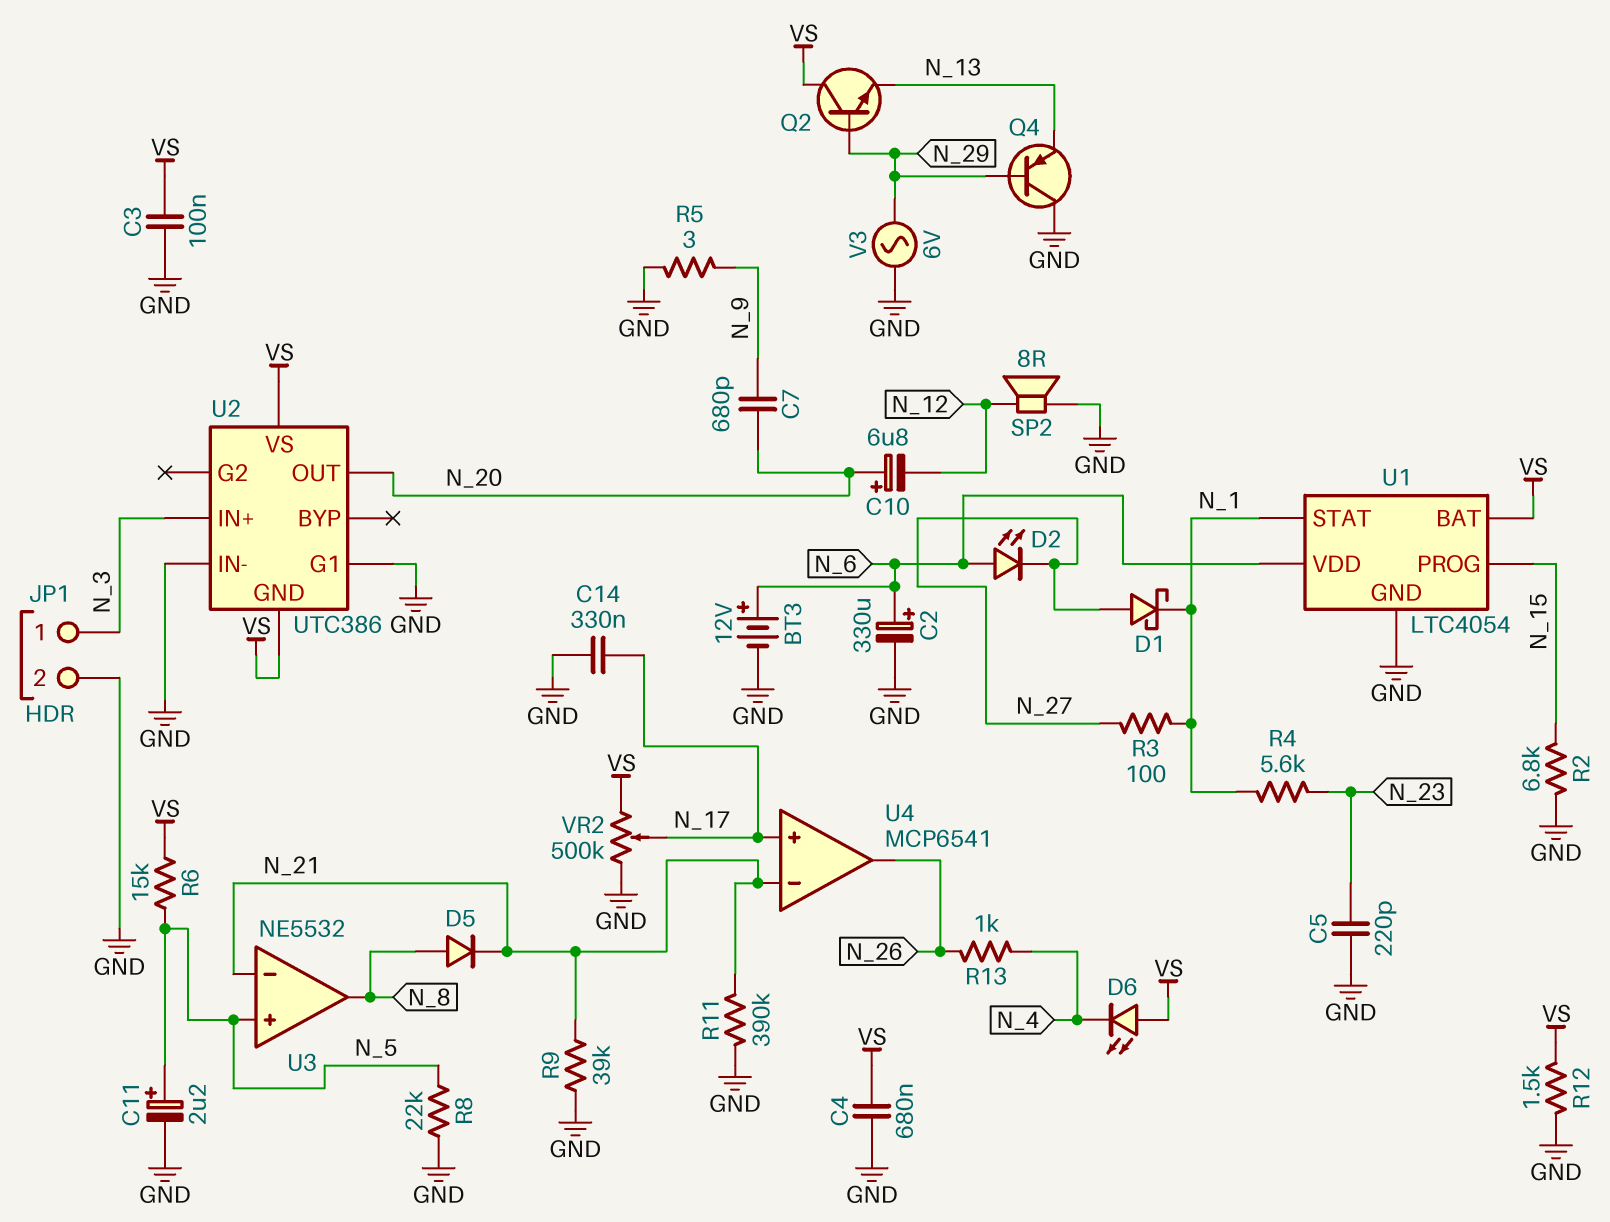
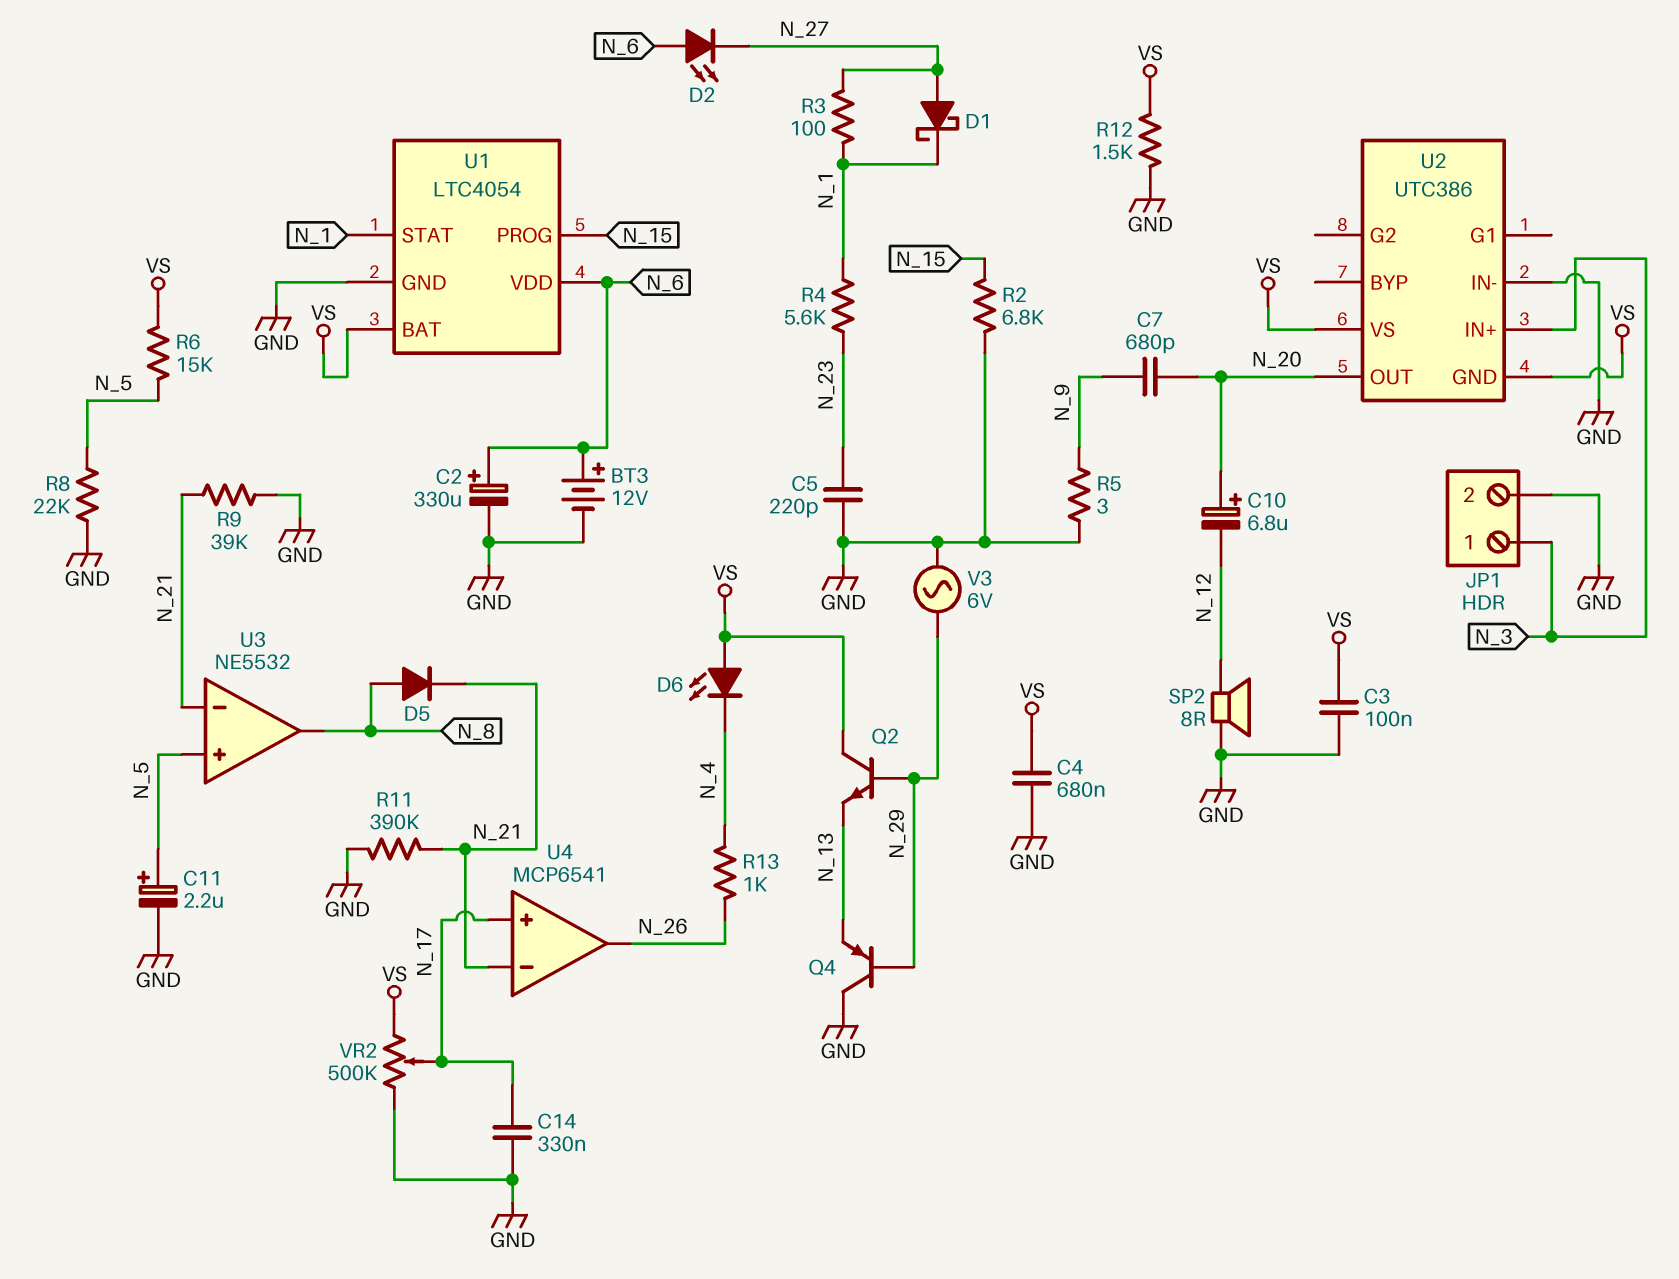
U2 pin G1: GND -> none

